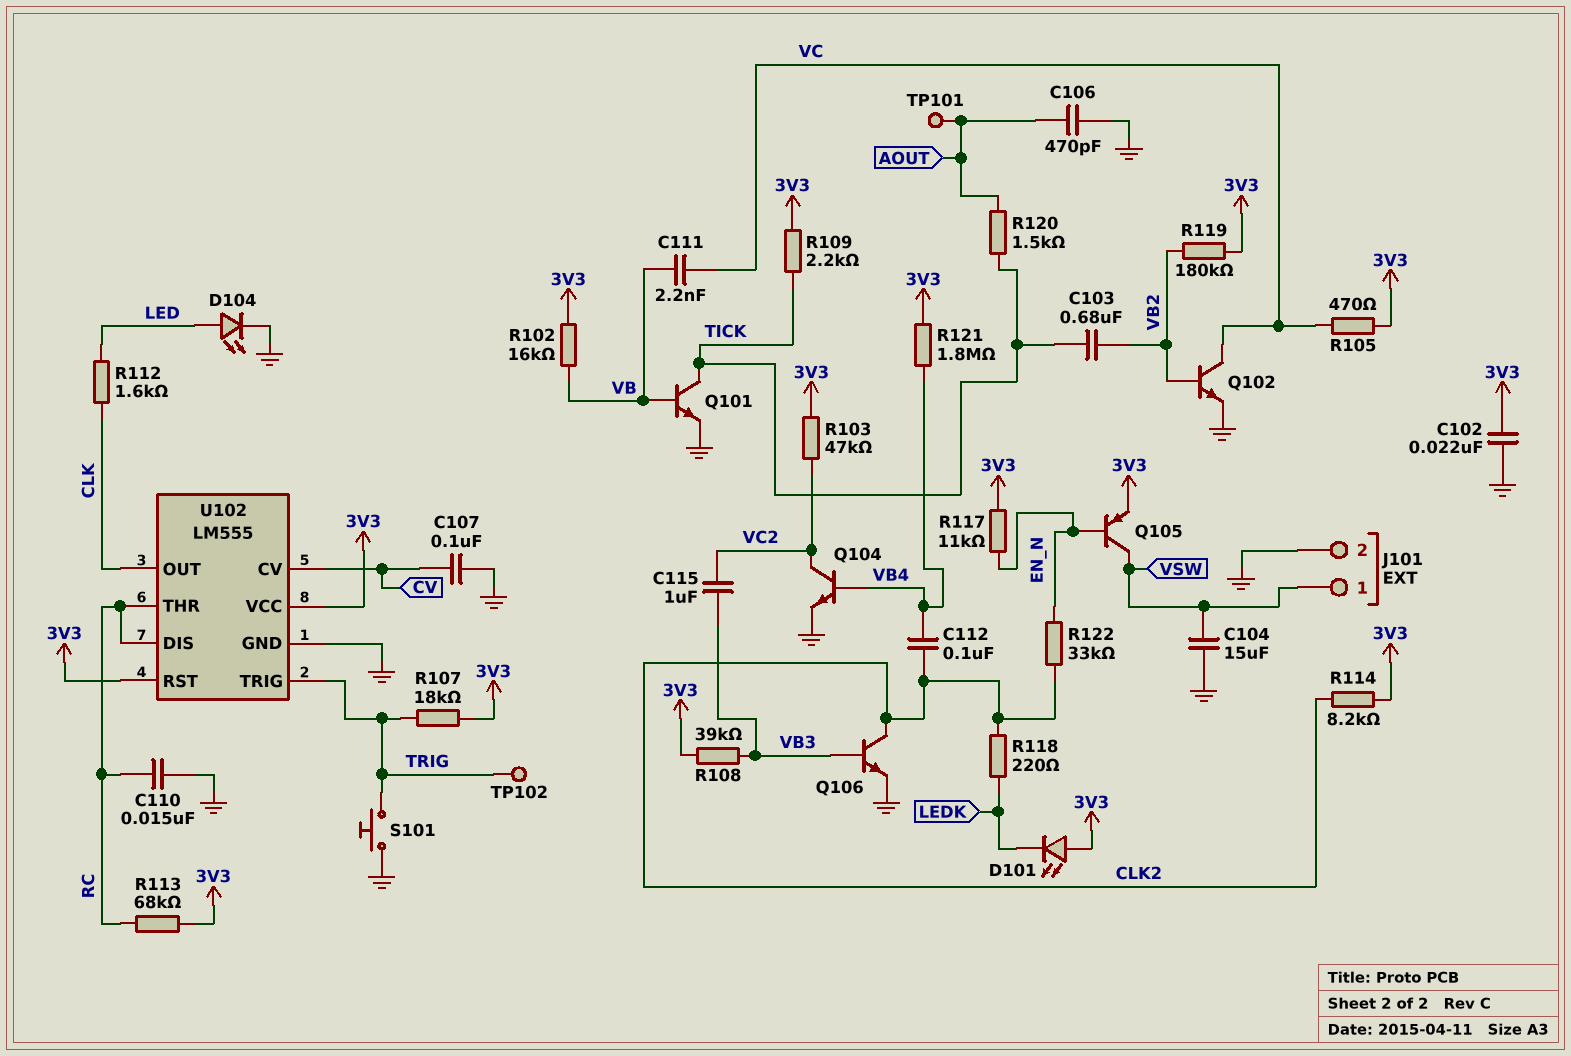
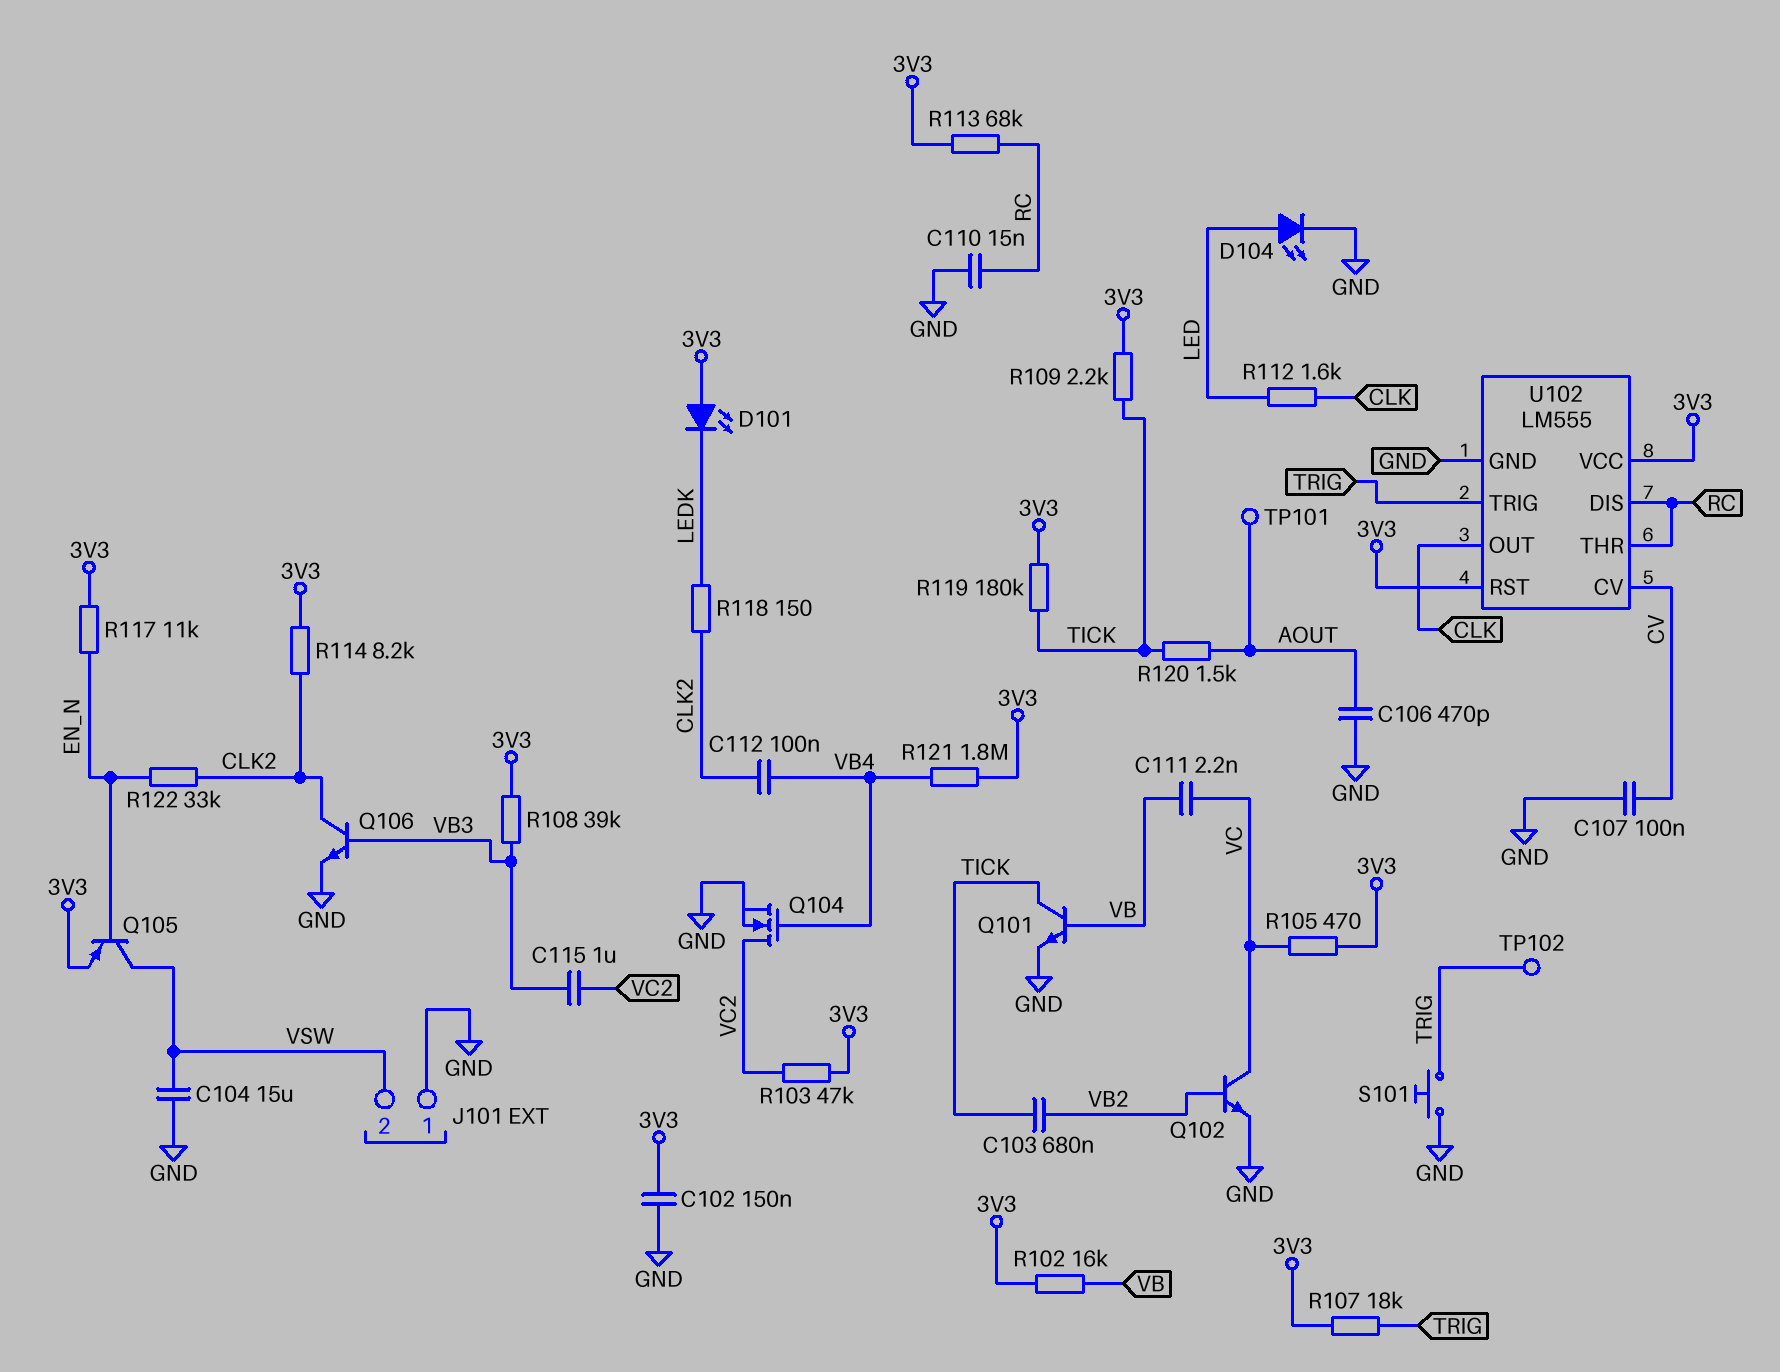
C102: 22nF (3V3, GND) -> 150nF (3V3, GND)
J101 pin 1: VSW -> GND
J101 pin 2: GND -> VSW
Q104: NPN (B VB4, C VC2, E GND) -> NMOS (G VB4, D VC2, S GND)
R118: 220 (CLK2, LEDK) -> 150 (CLK2, LEDK)
R119: 180k (3V3, VB2) -> 180k (3V3, TICK)

